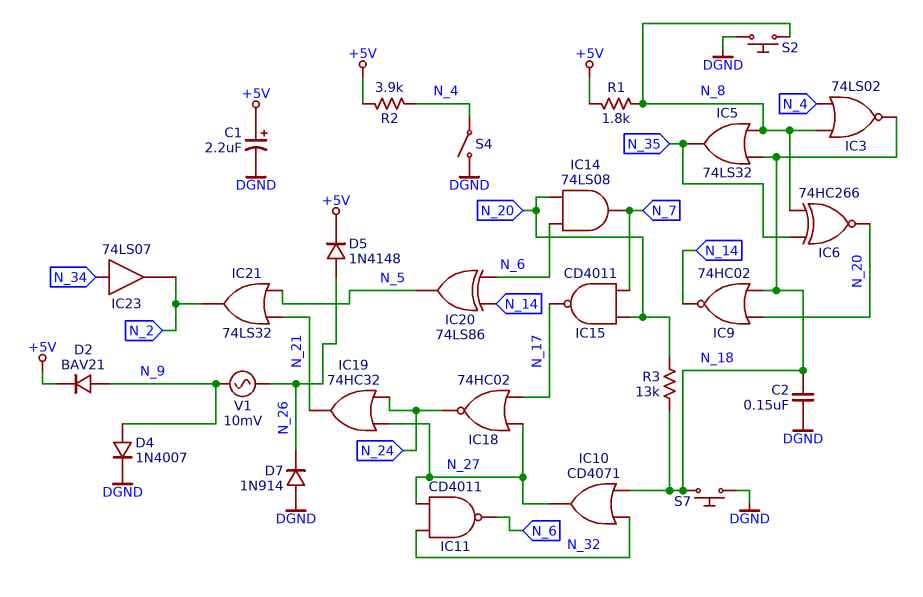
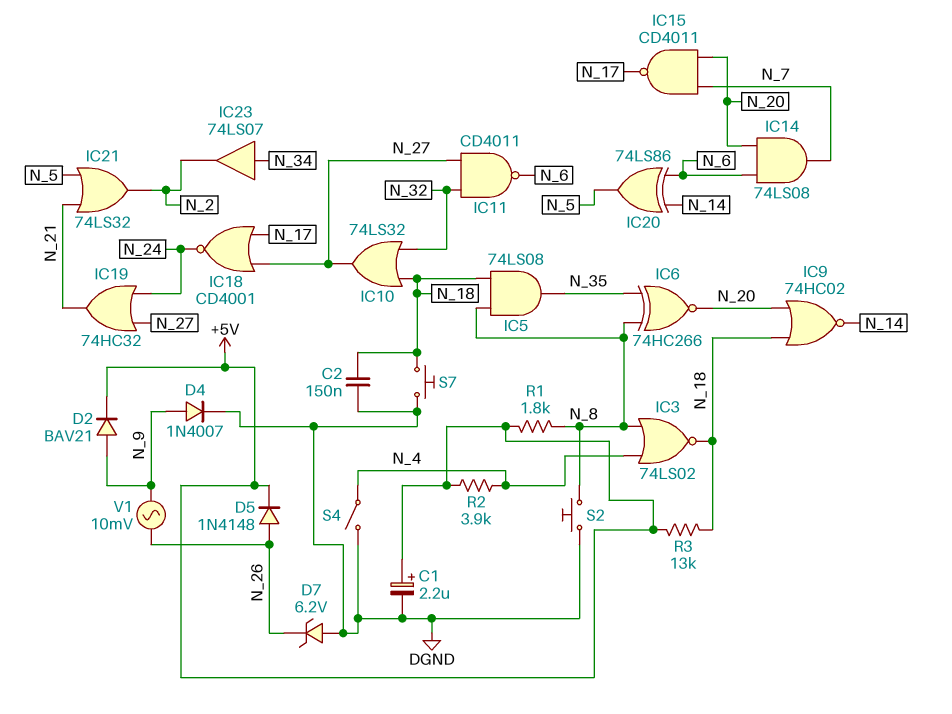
D7: diode 1N914 (A DGND, K N_26) -> zener 6.2V (A DGND, K N_26)
IC5: OR 74LS32 (in N_8, in N_18, out N_35) -> AND 74LS08 (in N_8, in N_18, out N_35)
IC10: OR CD4071 (in N_18, in N_32, out N_27) -> OR 74LS32 (in N_18, in N_32, out N_27)
IC18: NOR 74HC02 (in N_17, in N_27, out N_24) -> NOR CD4001 (in N_17, in N_27, out N_24)
R3: 13k (N_18, N_20) -> 13k (+5V, N_18)

